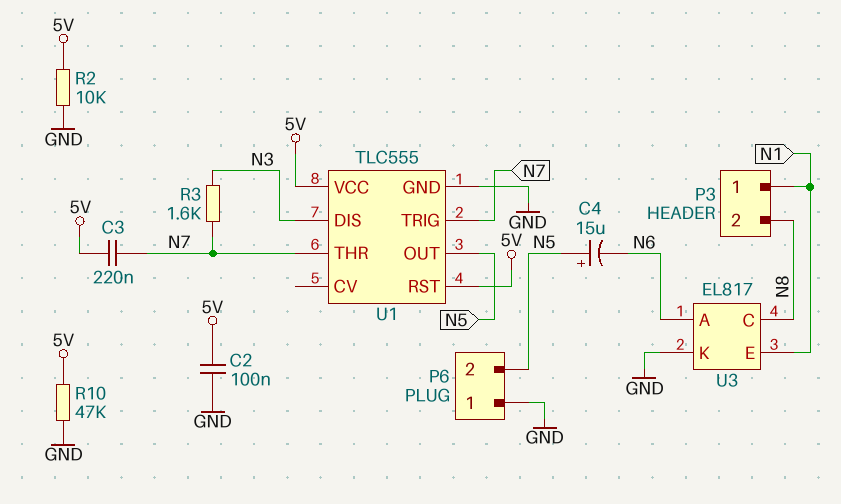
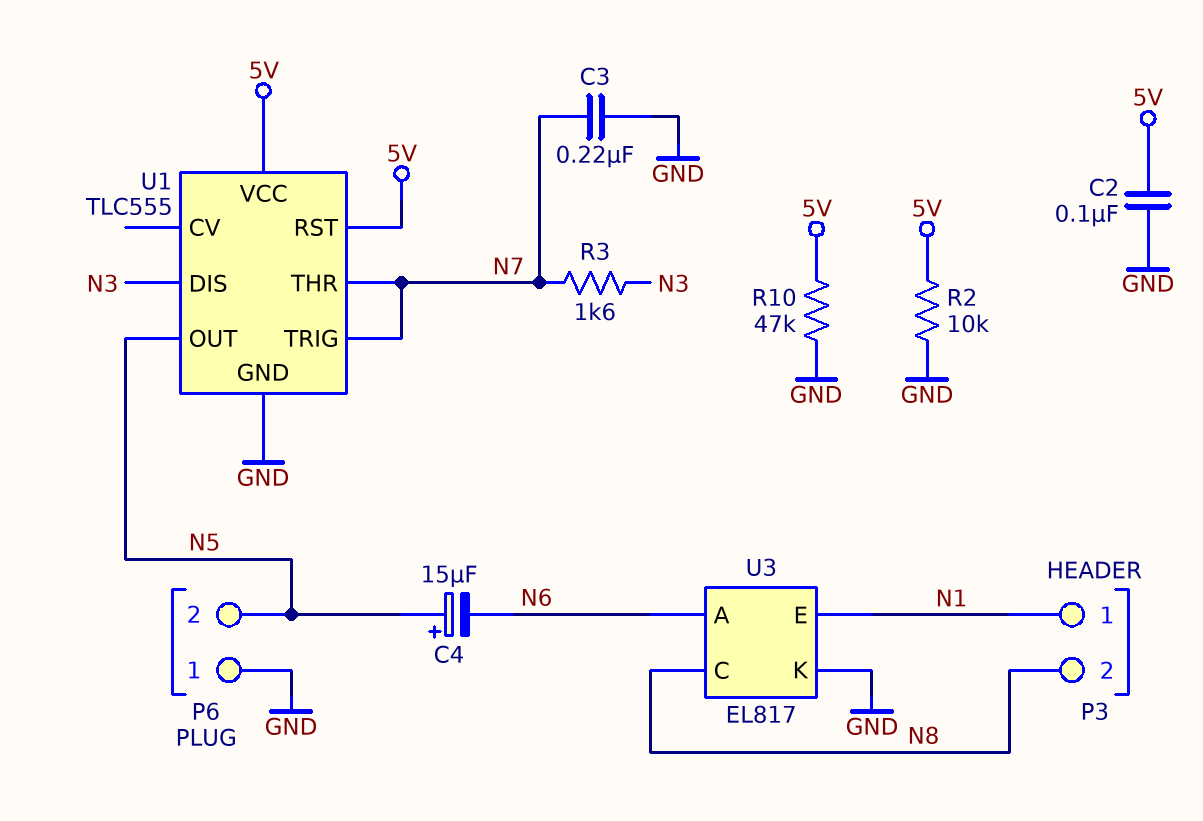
C3: 220nF (5V, N7) -> 220nF (GND, N7)

